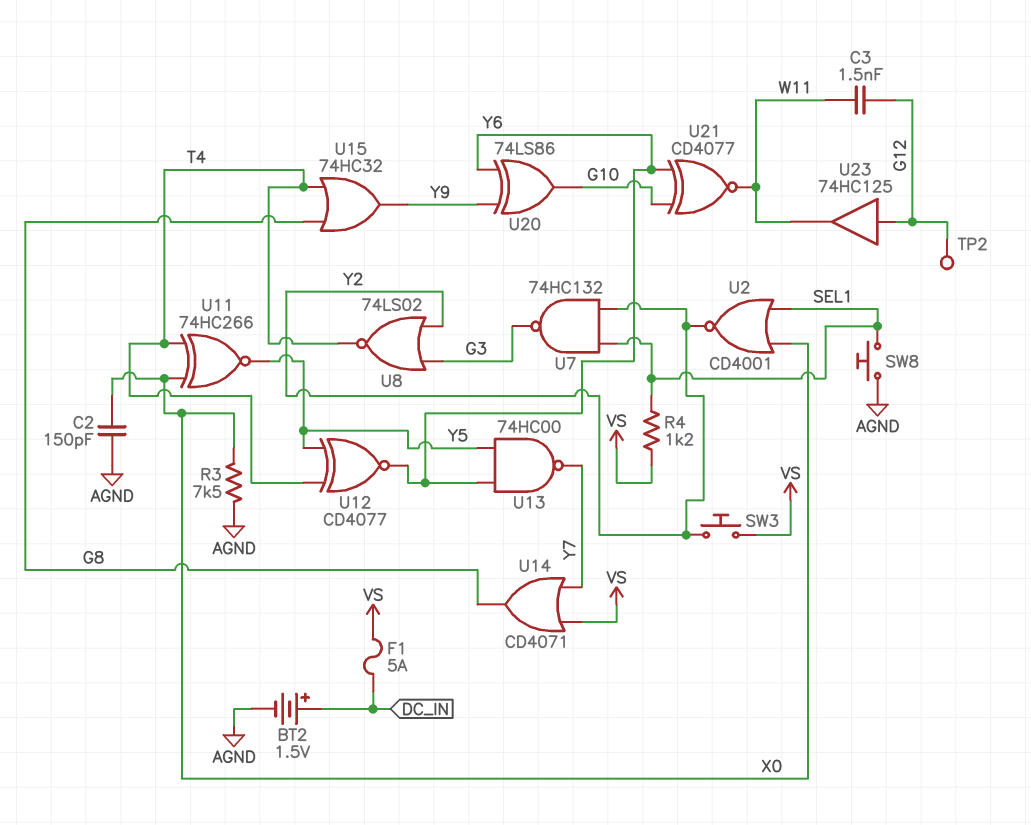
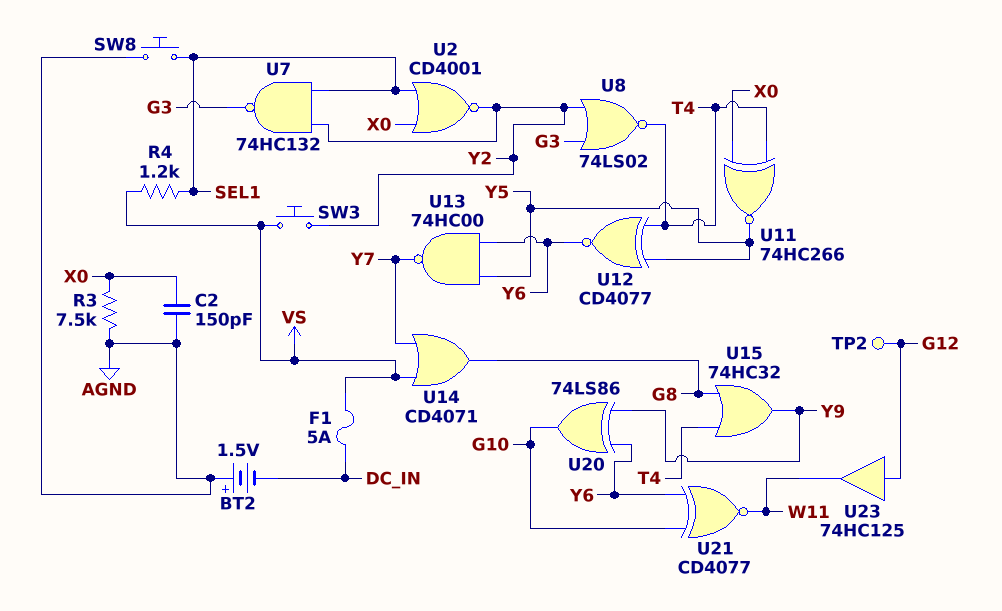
BT2: 1.5V (plus DC_IN, minus AGND) -> 1.5V (plus AGND, minus DC_IN)
C3: 1.5nF (G12, W11) -> none

